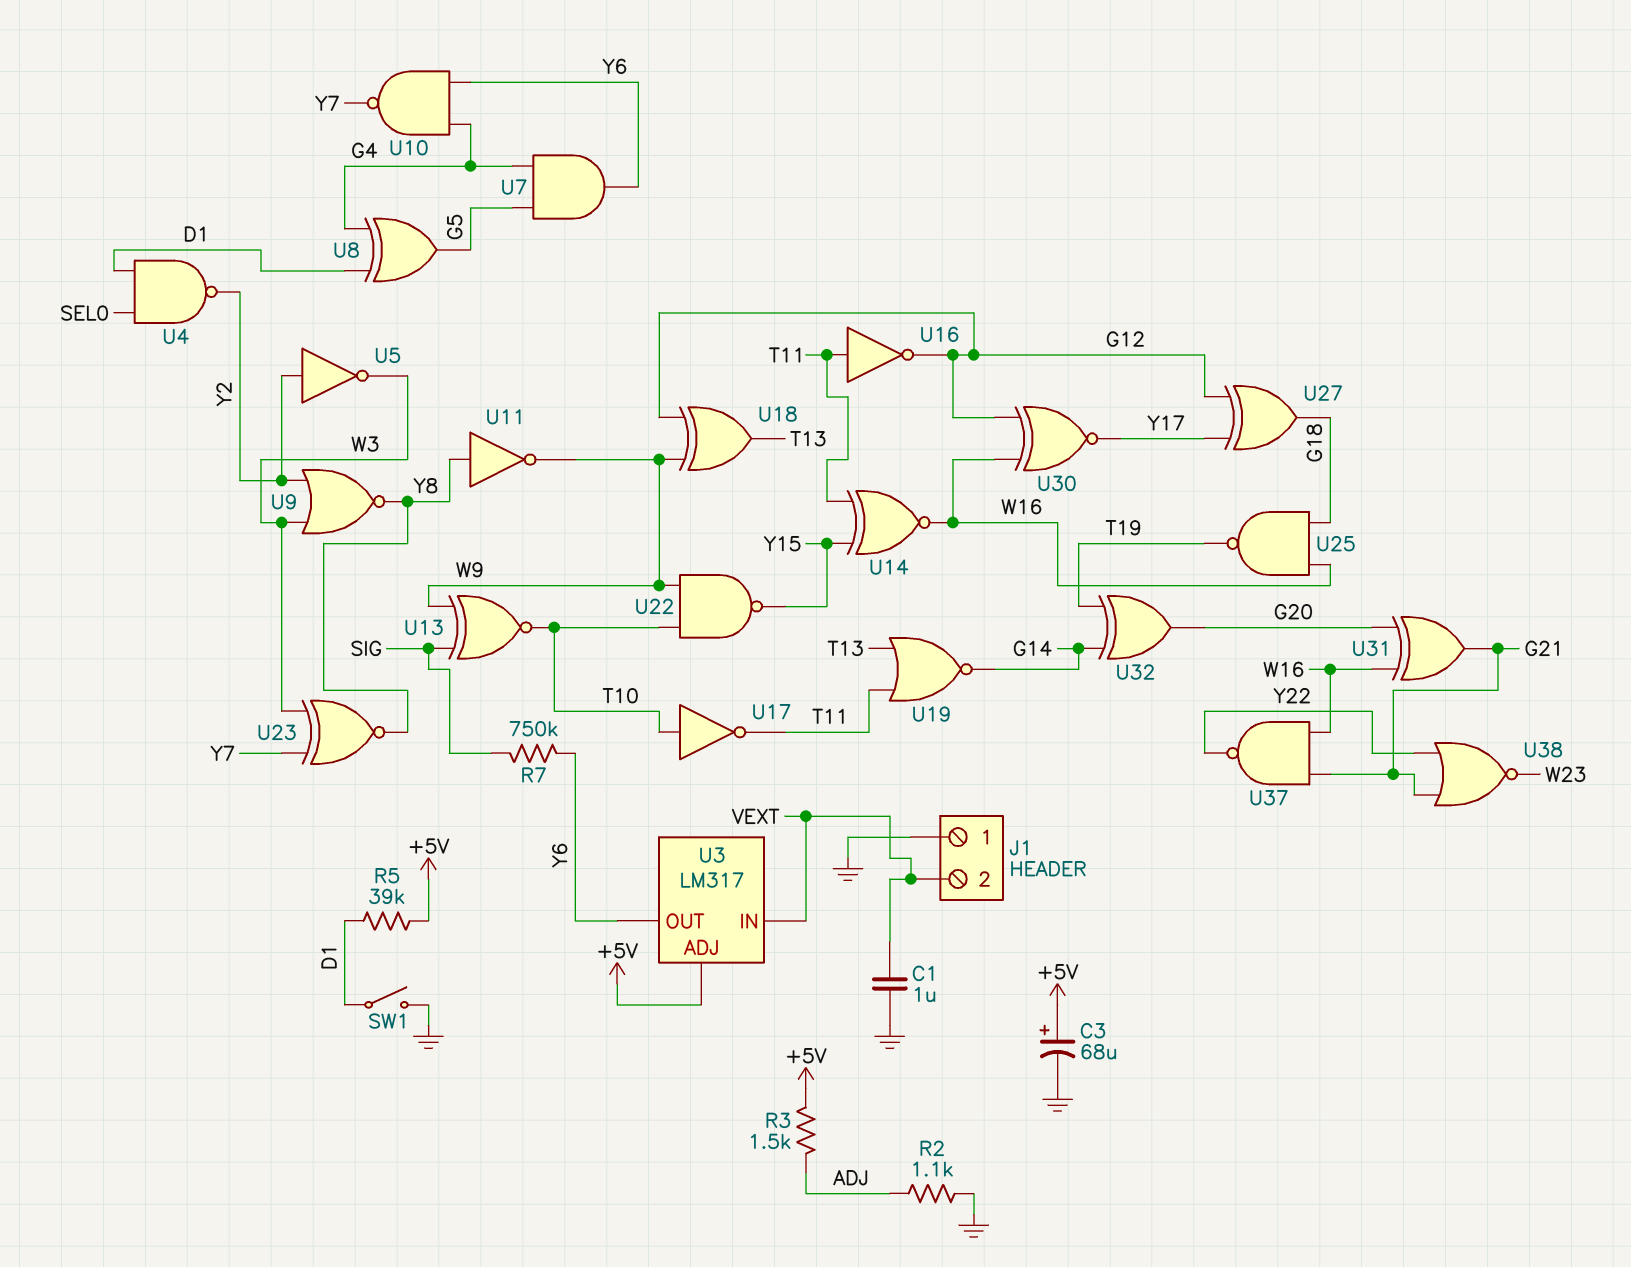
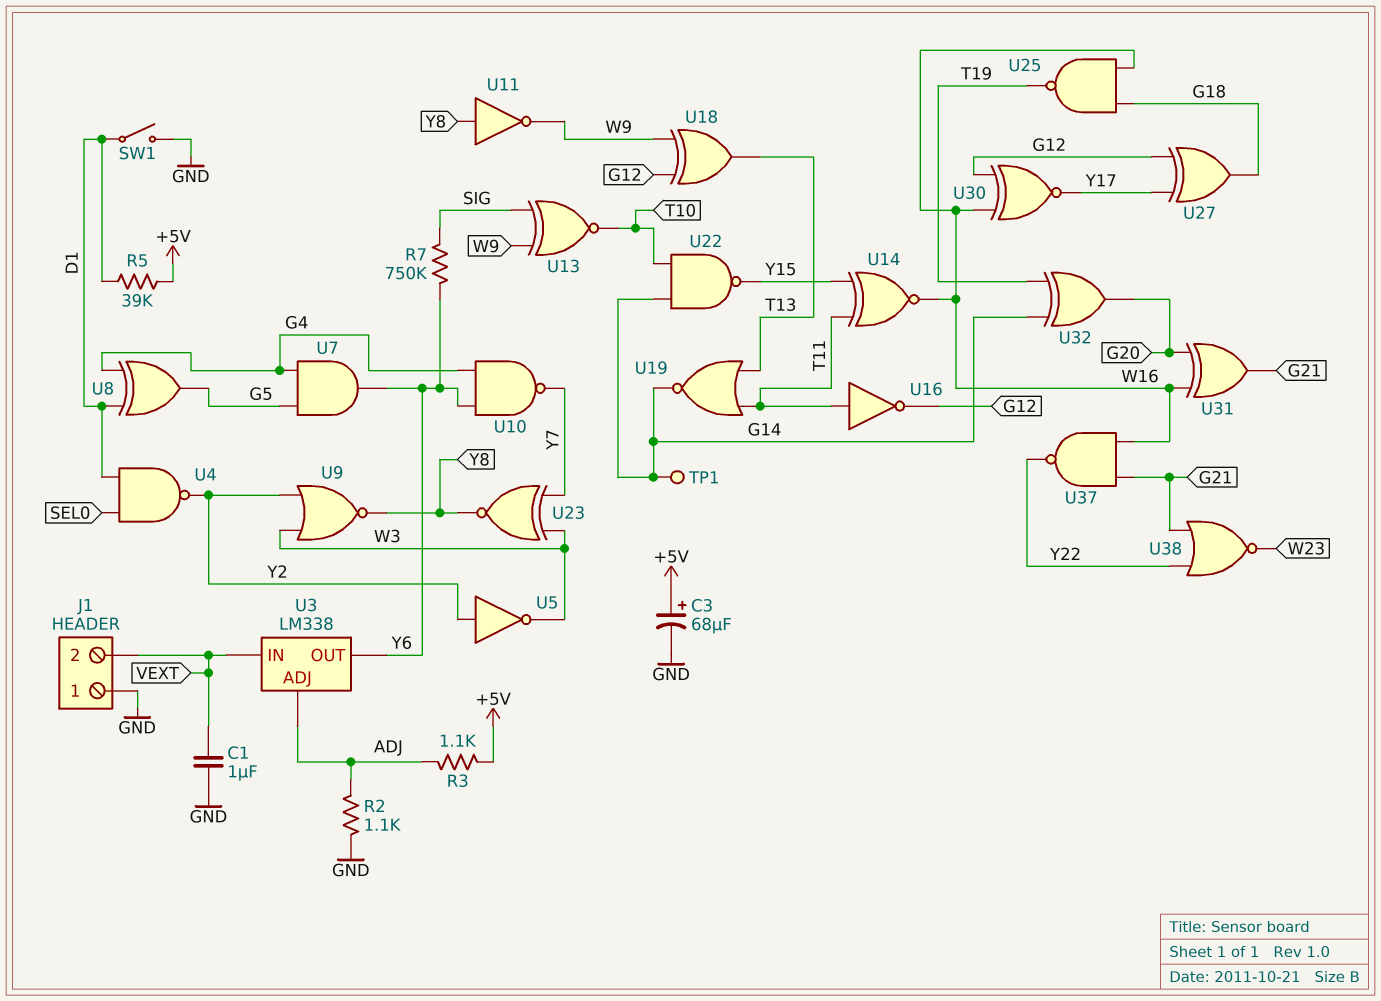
R3: 1.5k (+5V, ADJ) -> 1.1k (+5V, ADJ)
TP1: none -> test point (G14)
U3: LM317 -> LM338
U3 pin ADJ: +5V -> ADJ
U17: NOT (in T10, out T11) -> none
U22: NAND (in T10, in W9, out Y15) -> NAND (in G14, in T10, out Y15)

